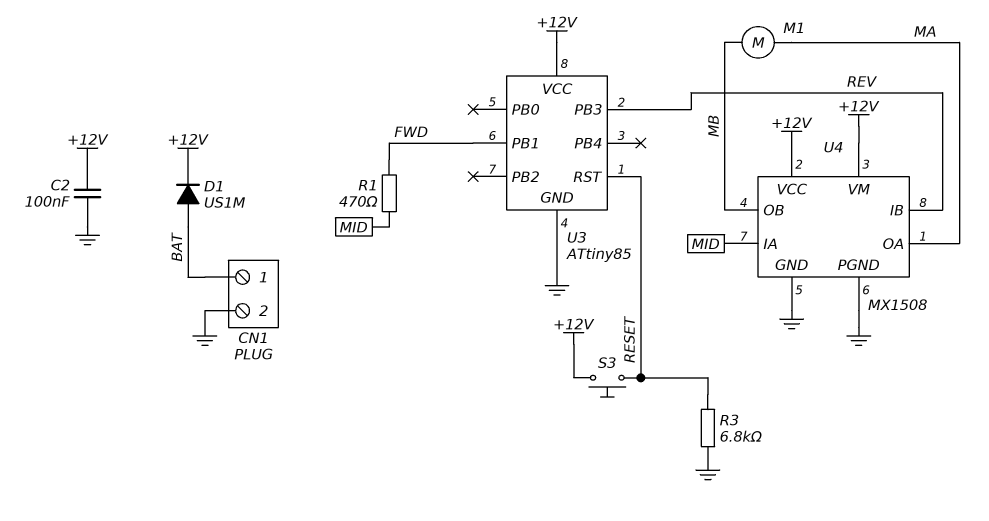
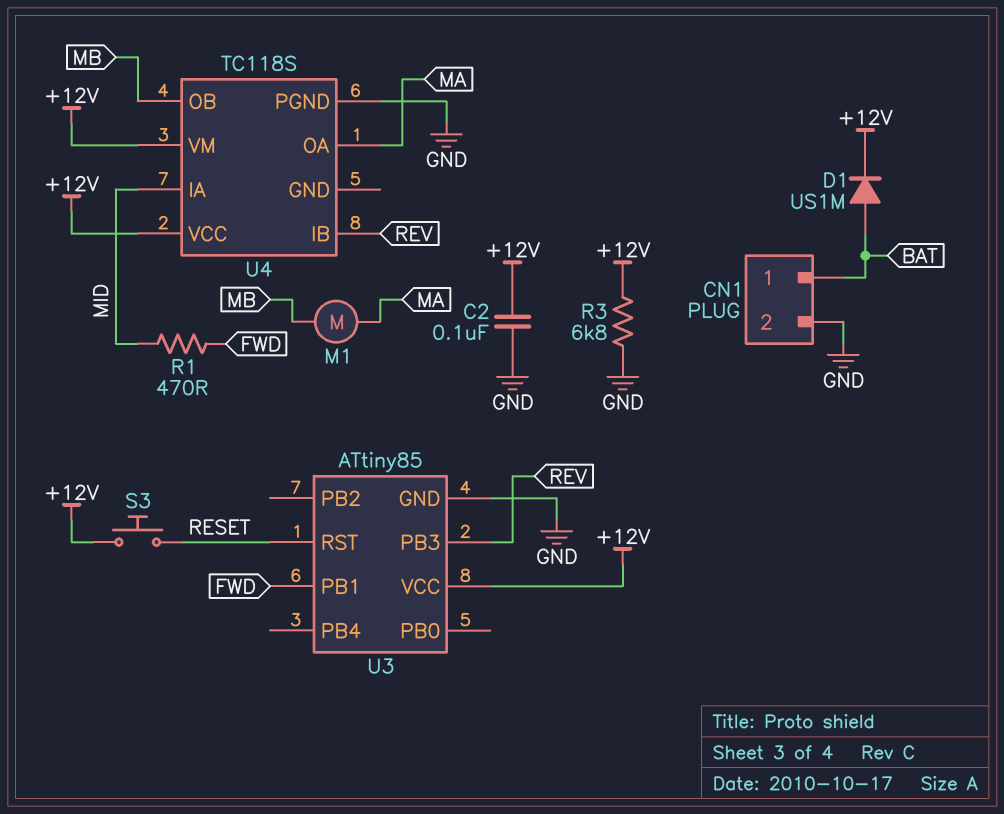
R3: 6.8k (GND, RESET) -> 6.8k (+12V, GND)
U4: MX1508 -> TC118S
U4 pin GND: GND -> none

